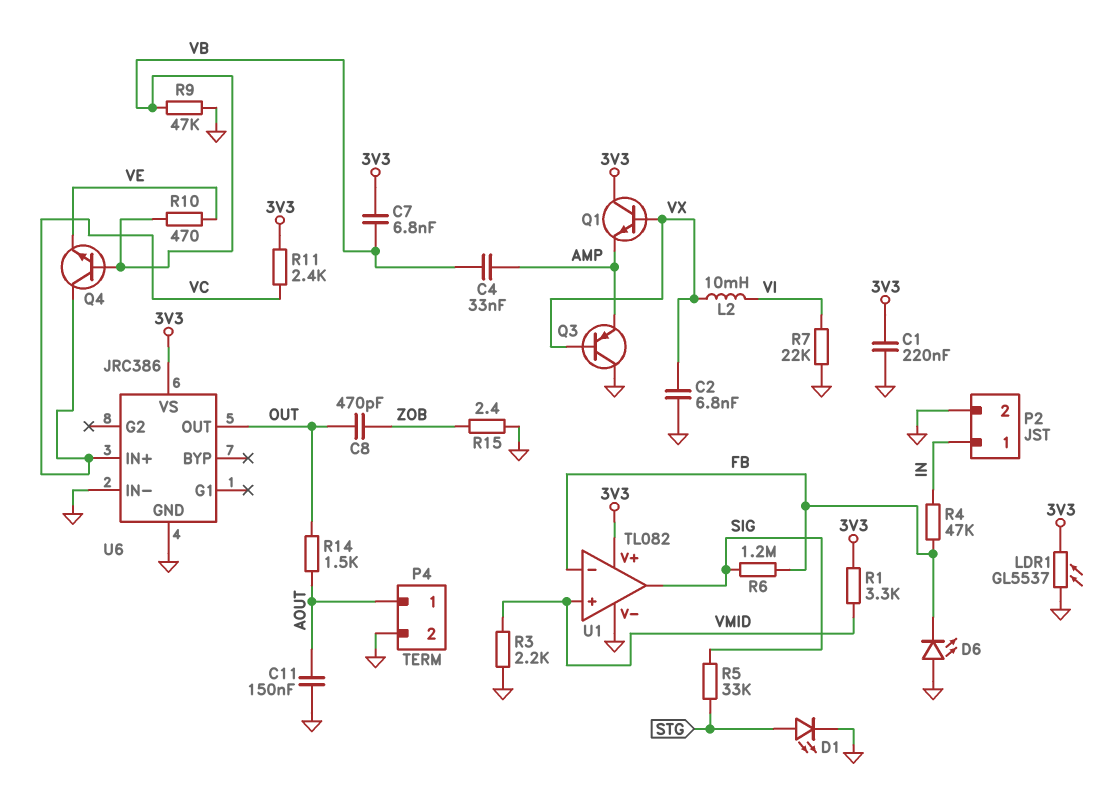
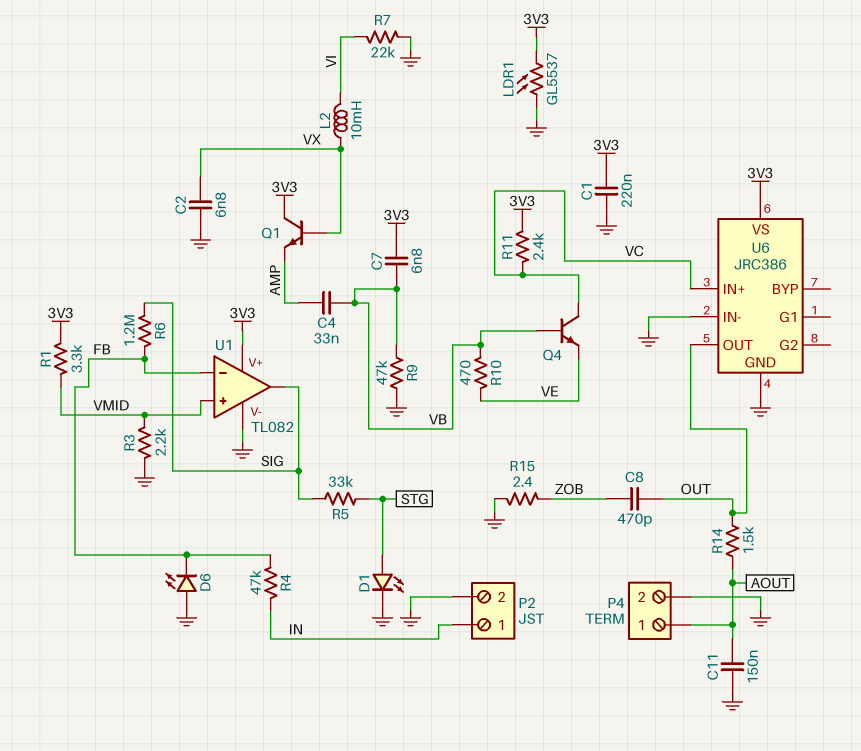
Q3: PNP (B VX, C GND, E AMP) -> none

